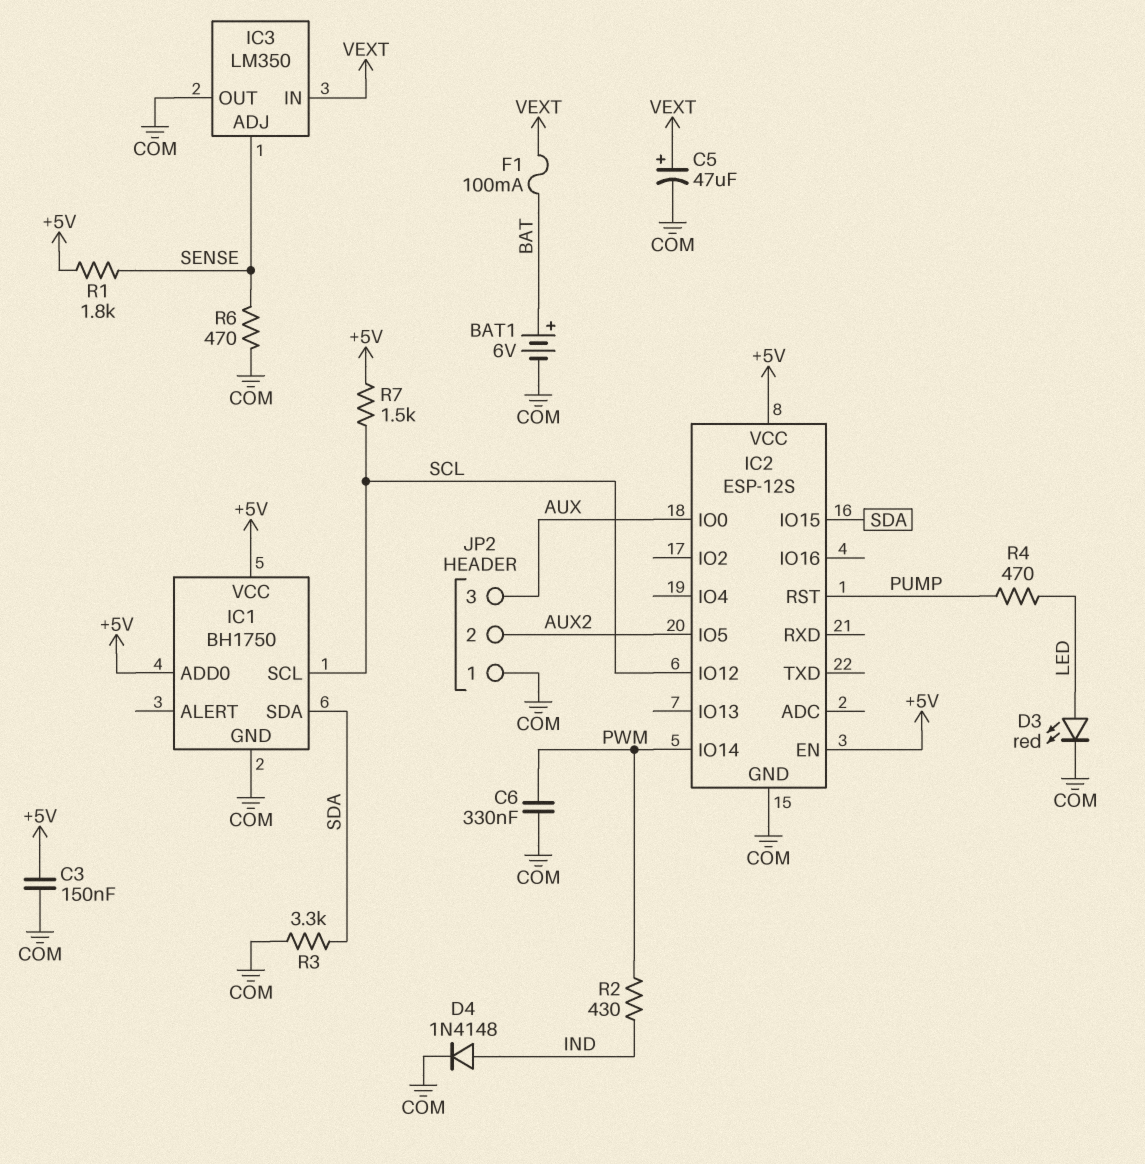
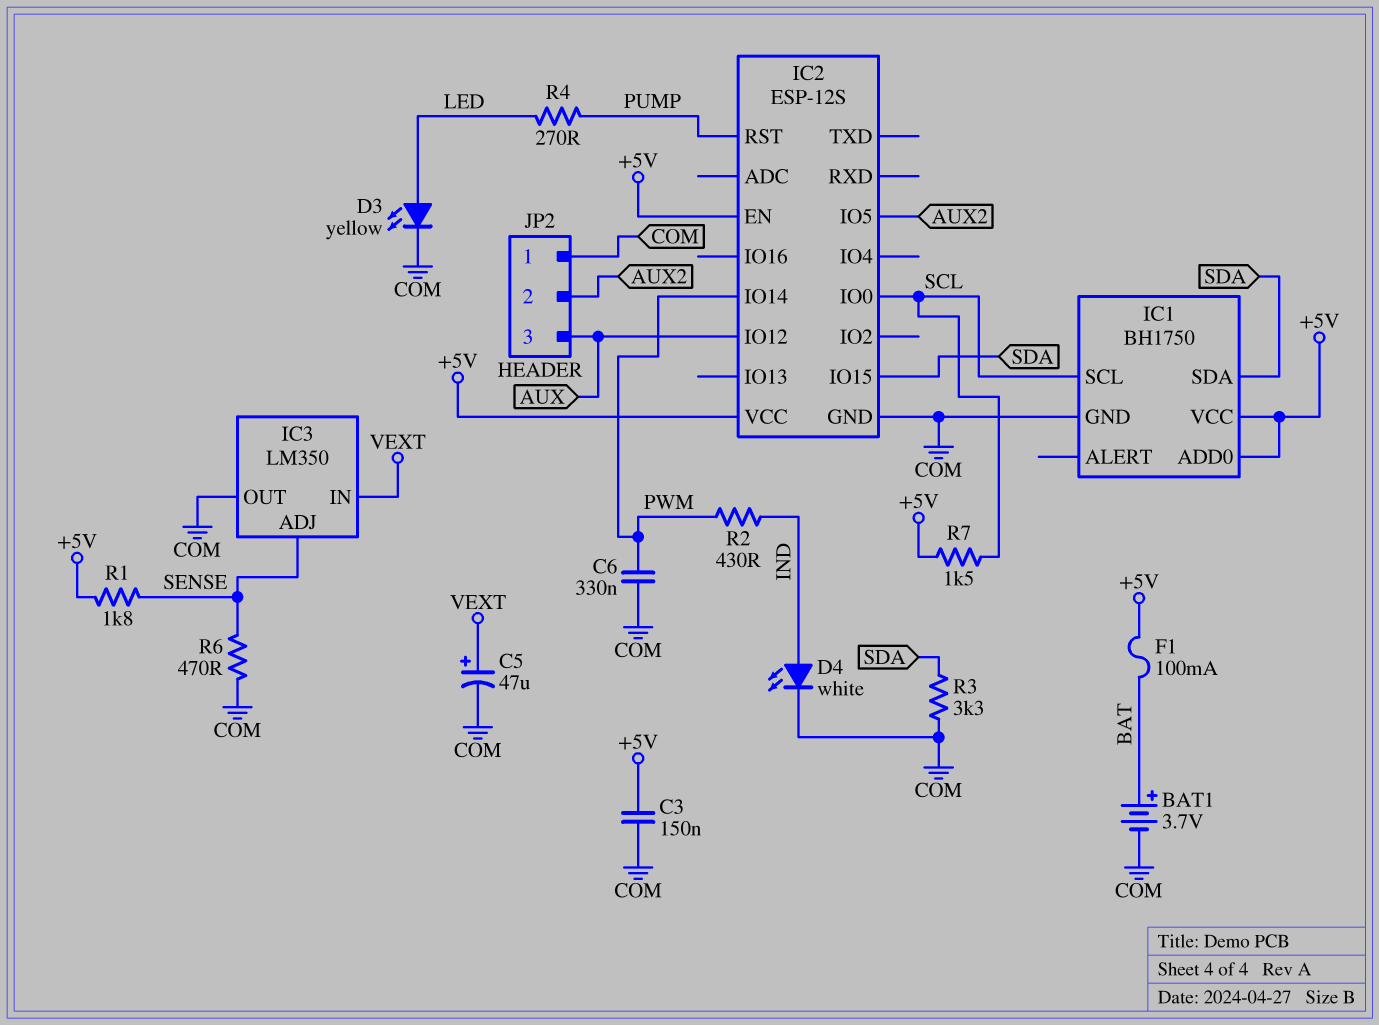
BAT1: 6V (plus BAT, minus COM) -> 3.7V (plus BAT, minus COM)
D3: LED red (A LED, K COM) -> LED yellow (A LED, K COM)
D4: diode 1N4148 (A IND, K COM) -> LED white (A IND, K COM)
F1: 100mA (BAT, VEXT) -> 100mA (+5V, BAT)
IC2 pin IO0: AUX -> SCL
IC2 pin IO12: SCL -> AUX
R4: 470 (LED, PUMP) -> 270 (LED, PUMP)

